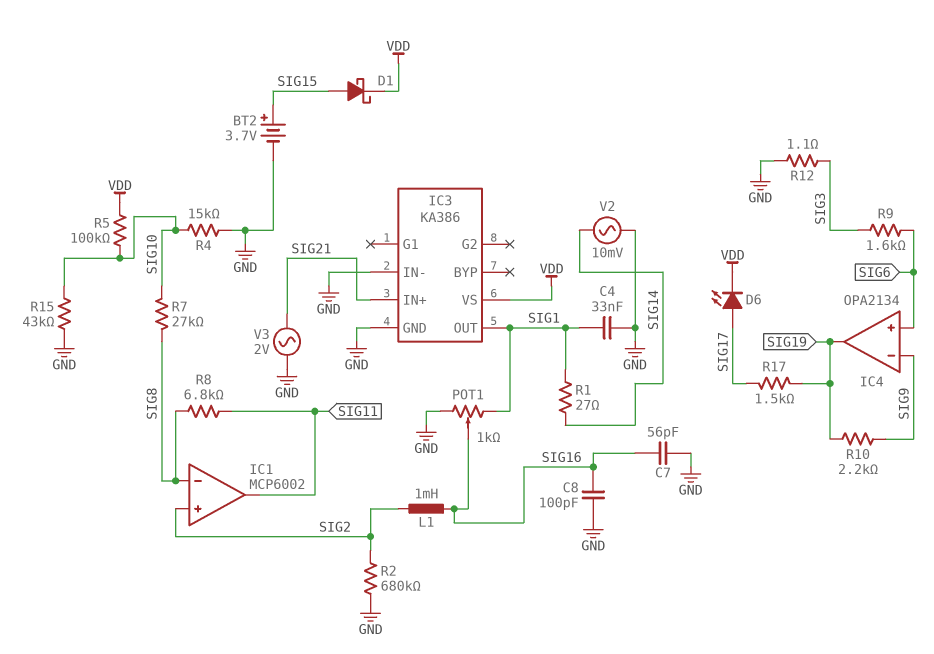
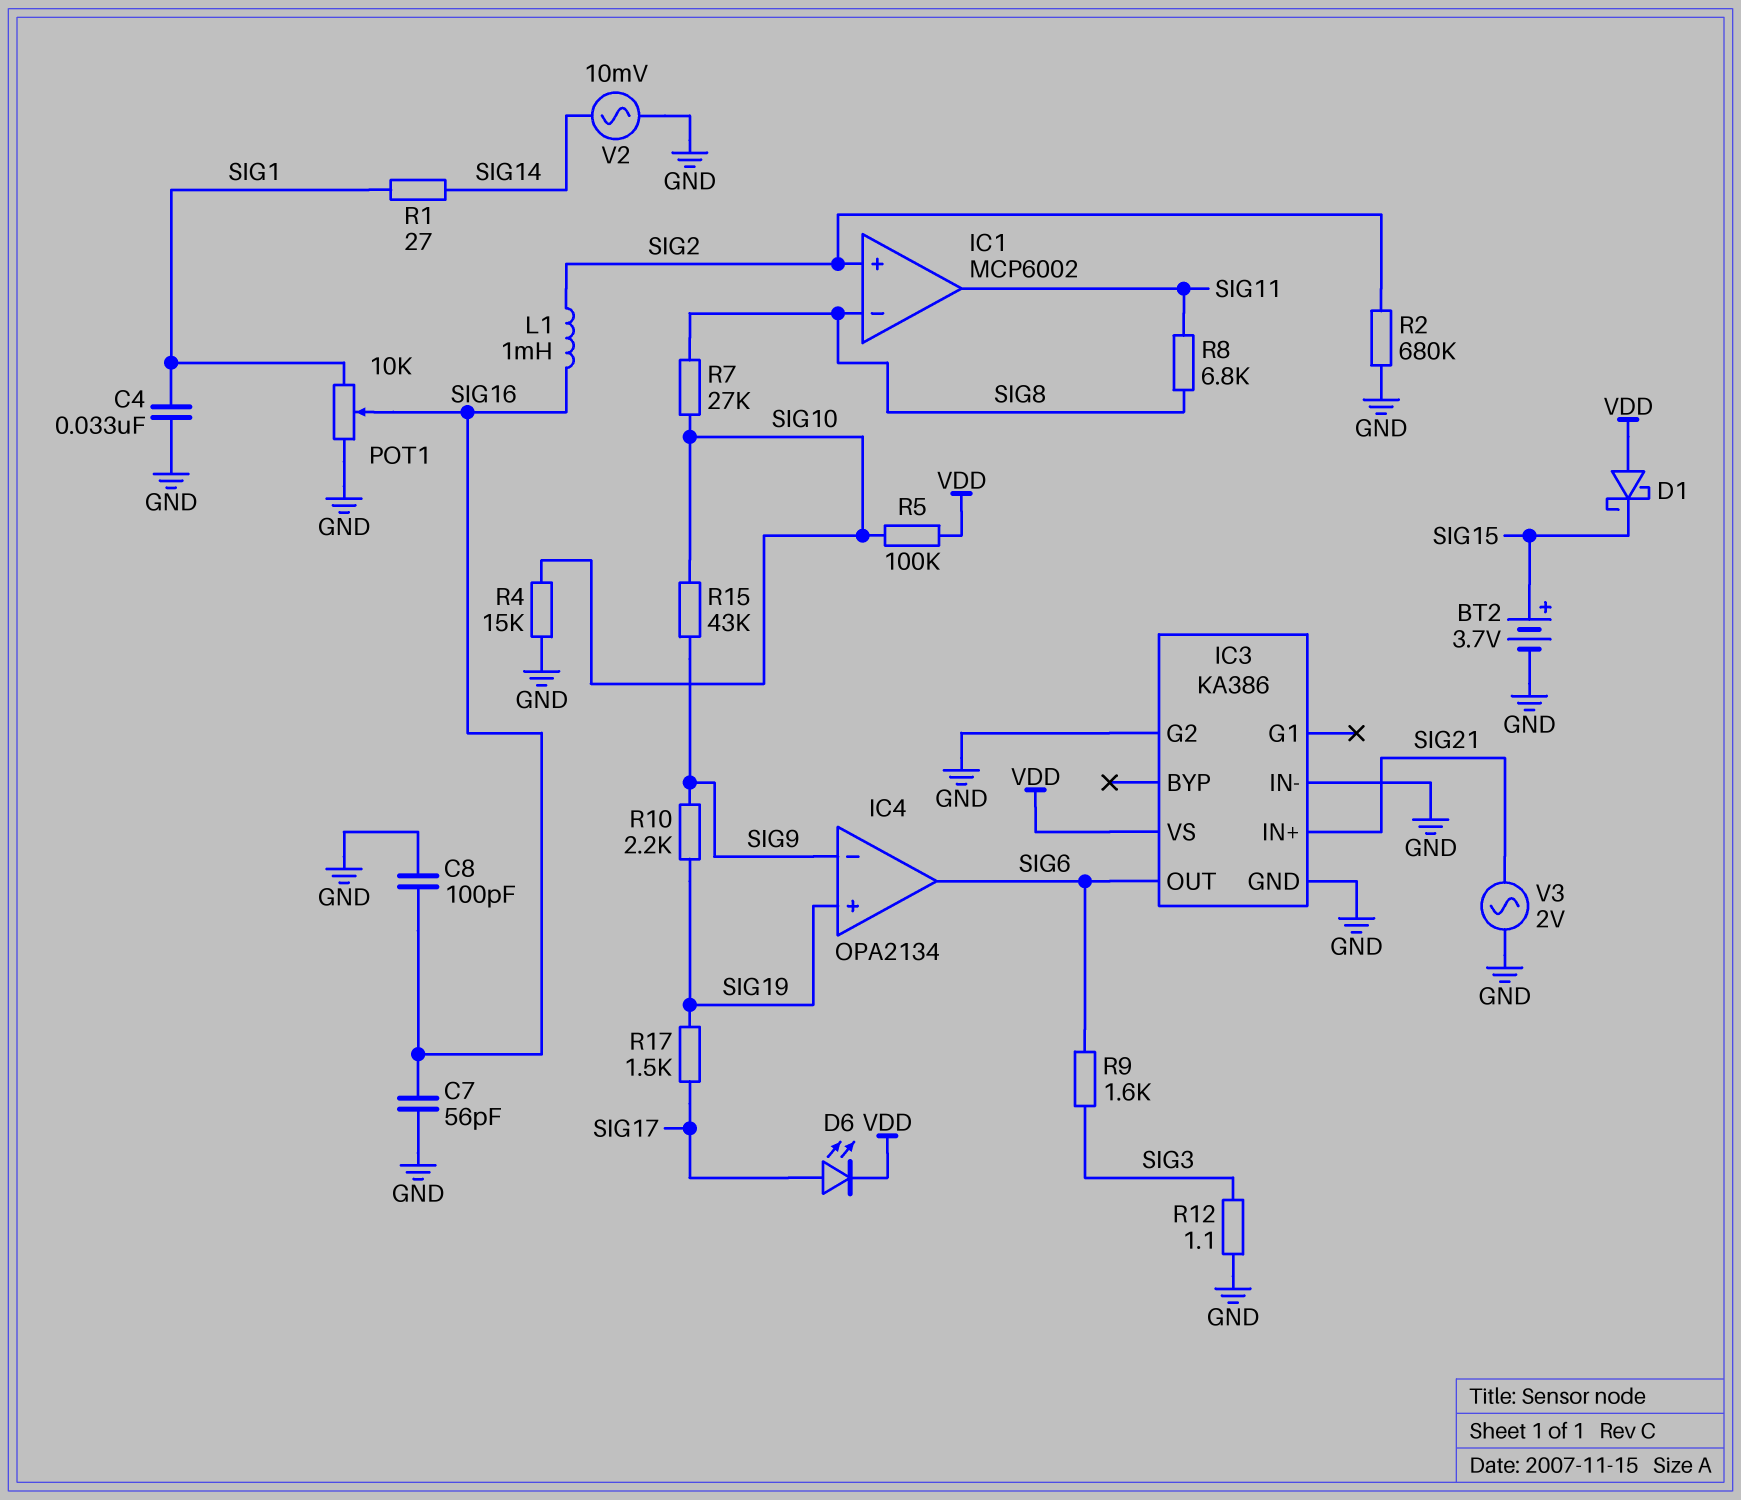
D1: schottky (A SIG15, K VDD) -> schottky (A VDD, K SIG15)
IC3 pin G2: none -> GND
IC3 pin OUT: SIG1 -> SIG6
IC4 pin in+: SIG6 -> SIG19
IC4 pin out: SIG19 -> SIG6
POT1: 1k (GND, SIG1, wiper SIG16) -> 10k (GND, SIG1, wiper SIG16)
R15: 43k (GND, SIG10) -> 43k (SIG9, SIG10)

